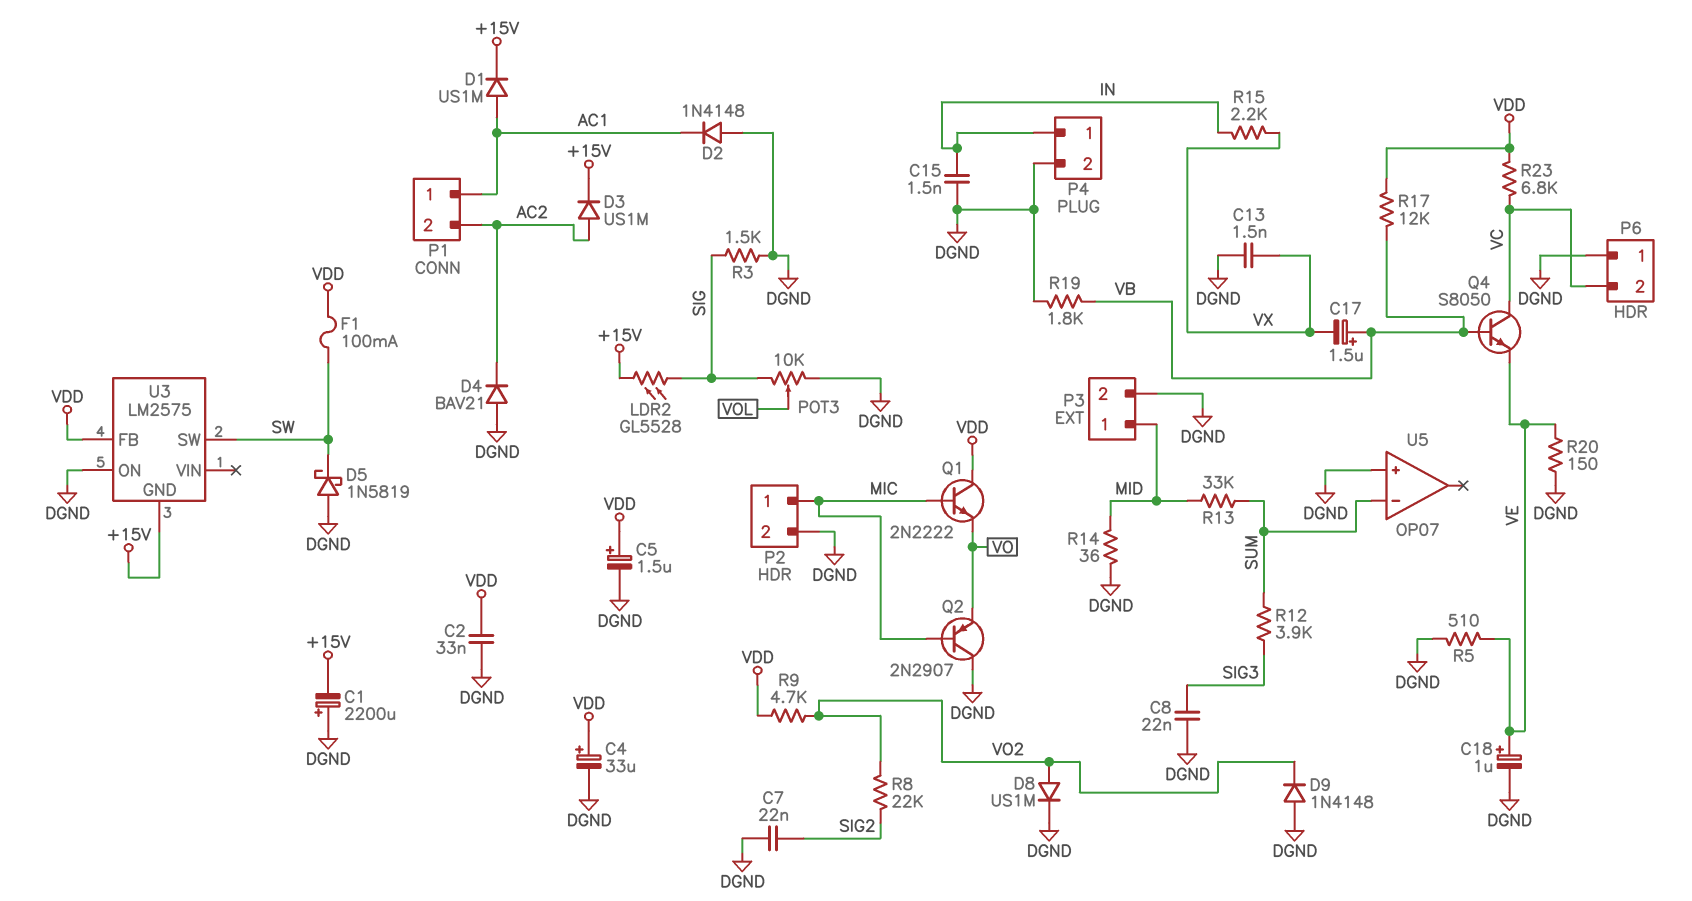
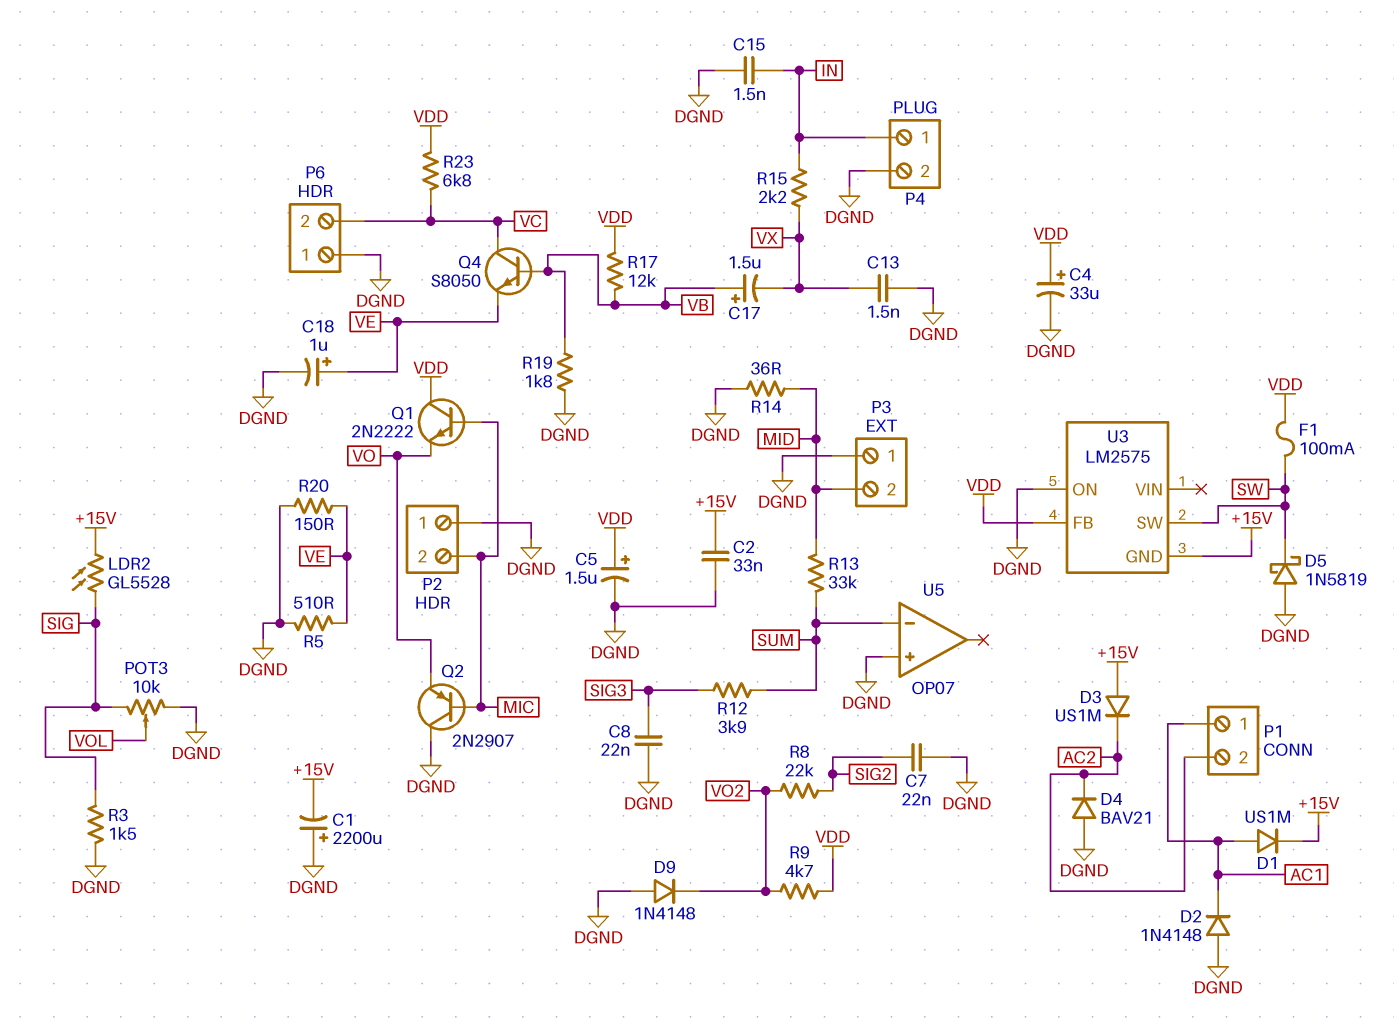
C2: 33nF (DGND, VDD) -> 33nF (+15V, DGND)
D3: diode US1M (A AC2, K +15V) -> diode US1M (A +15V, K AC2)
D8: diode US1M (A VO2, K DGND) -> none
P2 pin 1: MIC -> DGND
P2 pin 2: DGND -> MIC
P3 pin 1: MID -> DGND
P3 pin 2: DGND -> MID

